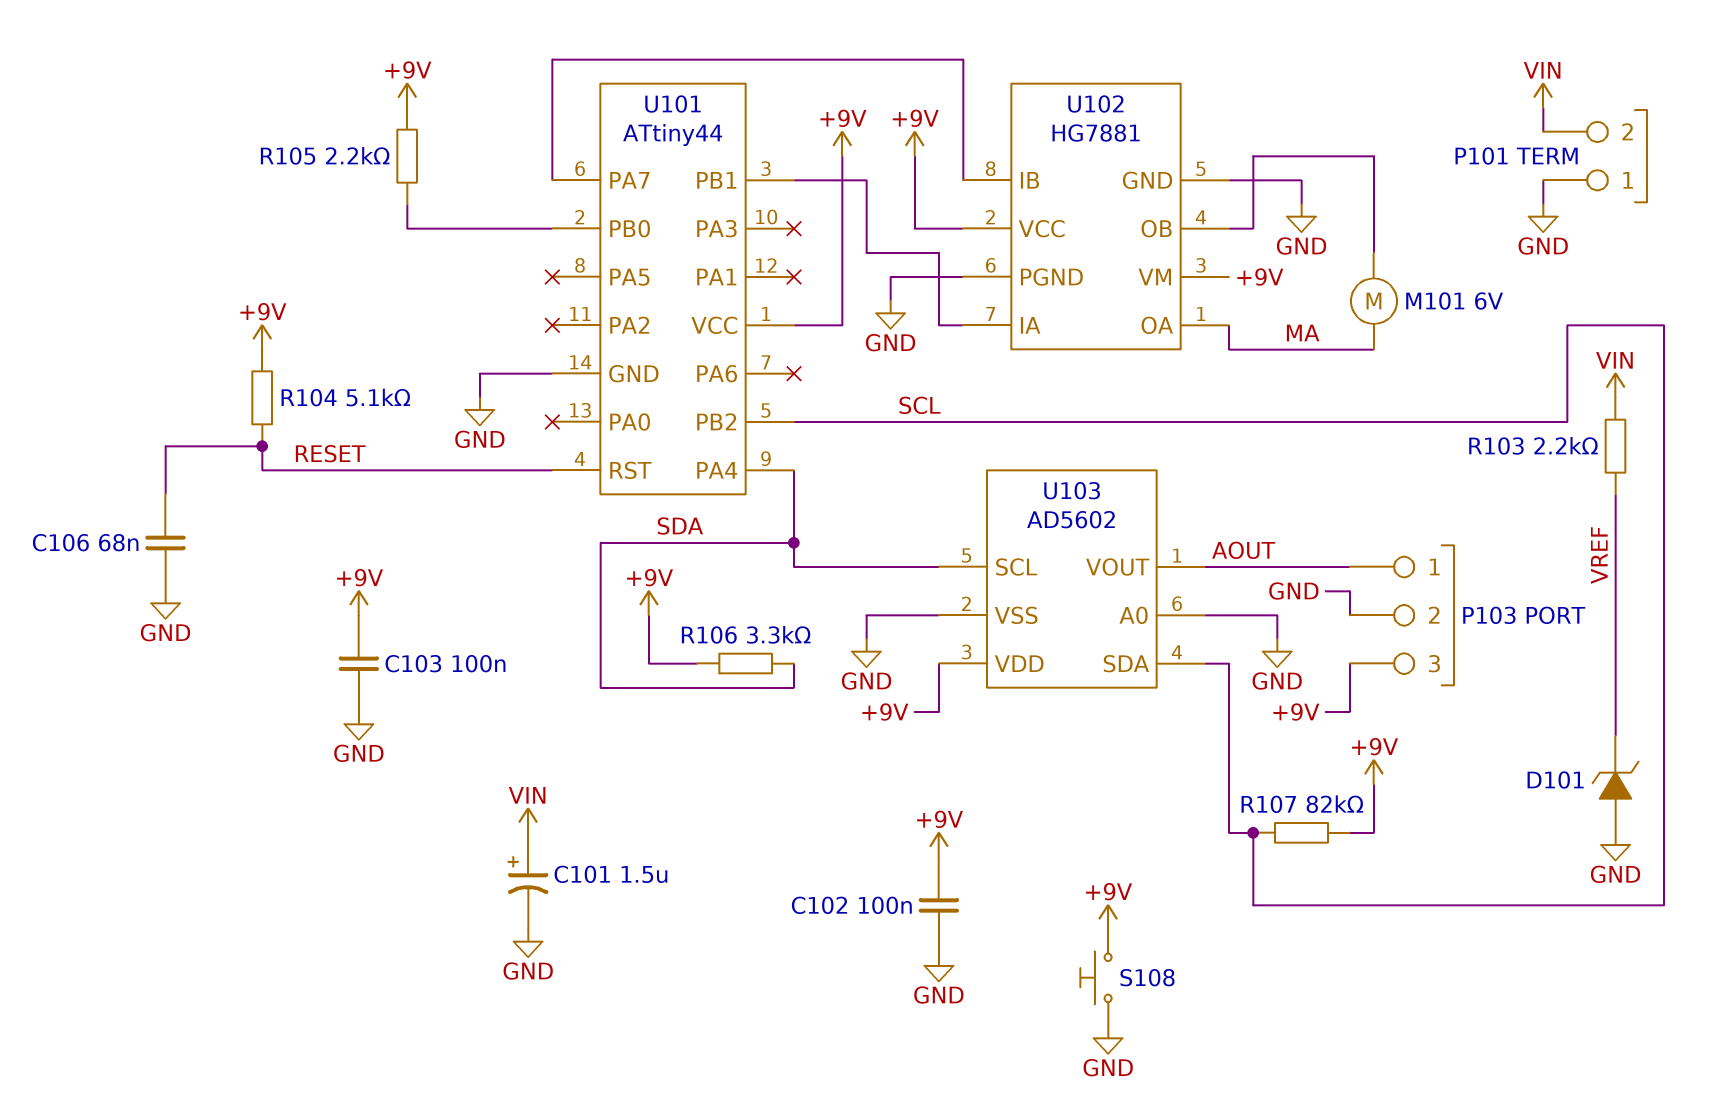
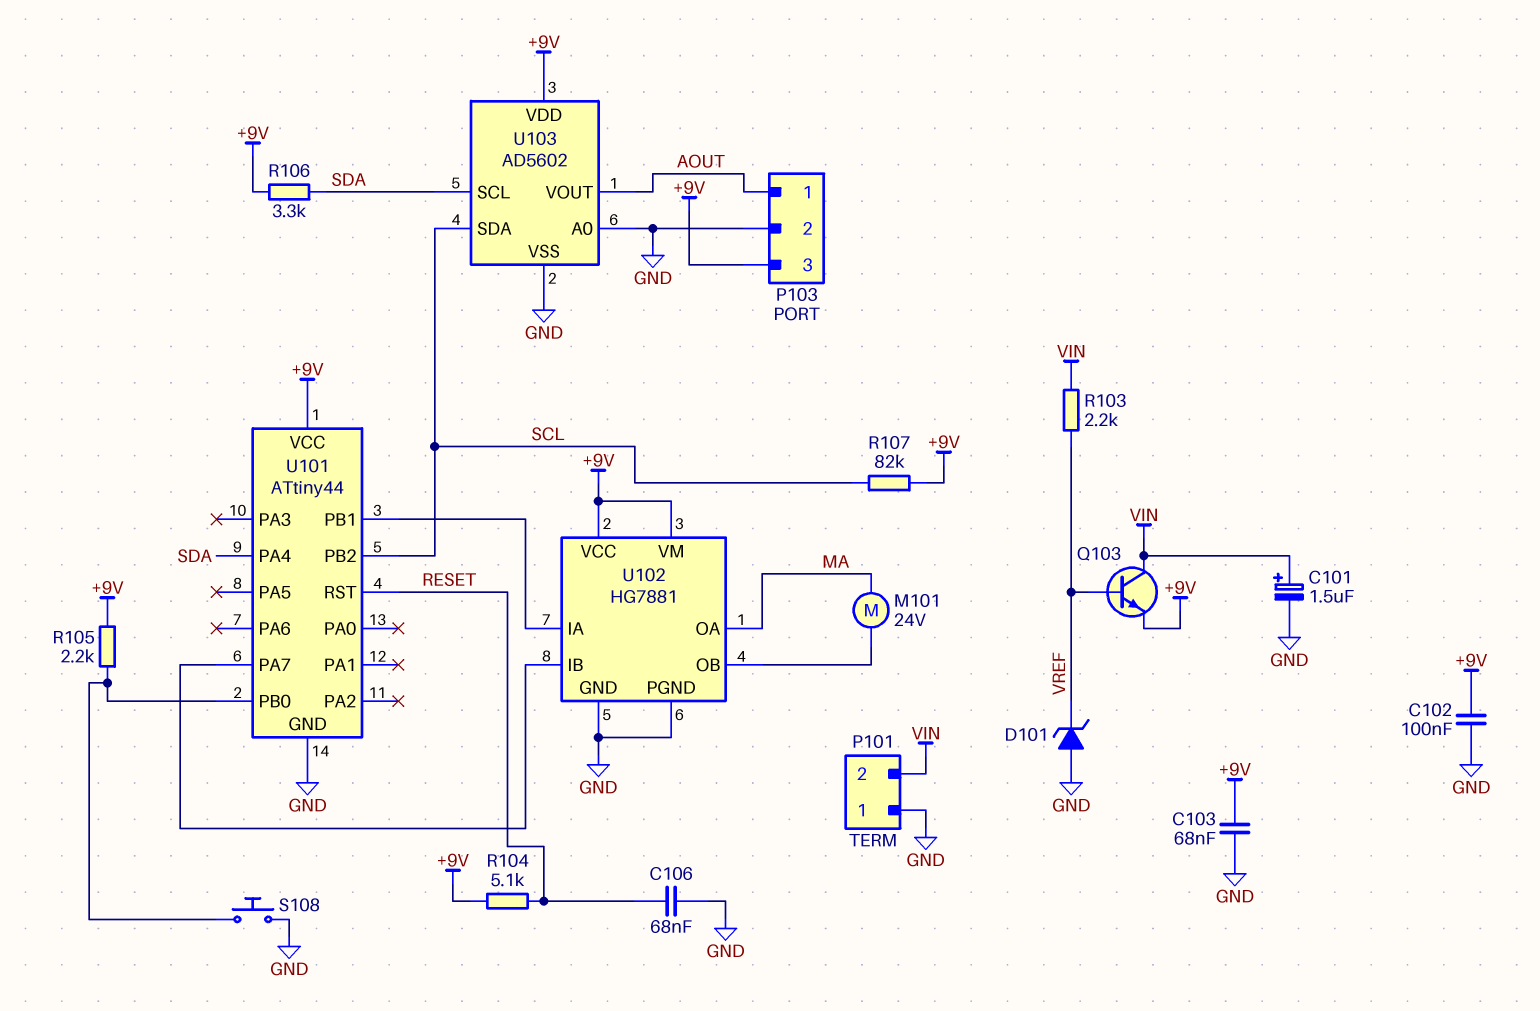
C103: 100nF (+9V, GND) -> 68nF (+9V, GND)
M101: motor 6V (MA, U102/OB) -> motor 24V (MA, U102/OB)
Q103: none -> NPN (B VREF, C VIN, E +9V)
S108: button (+9V, GND) -> button (GND, U101/PB0)

